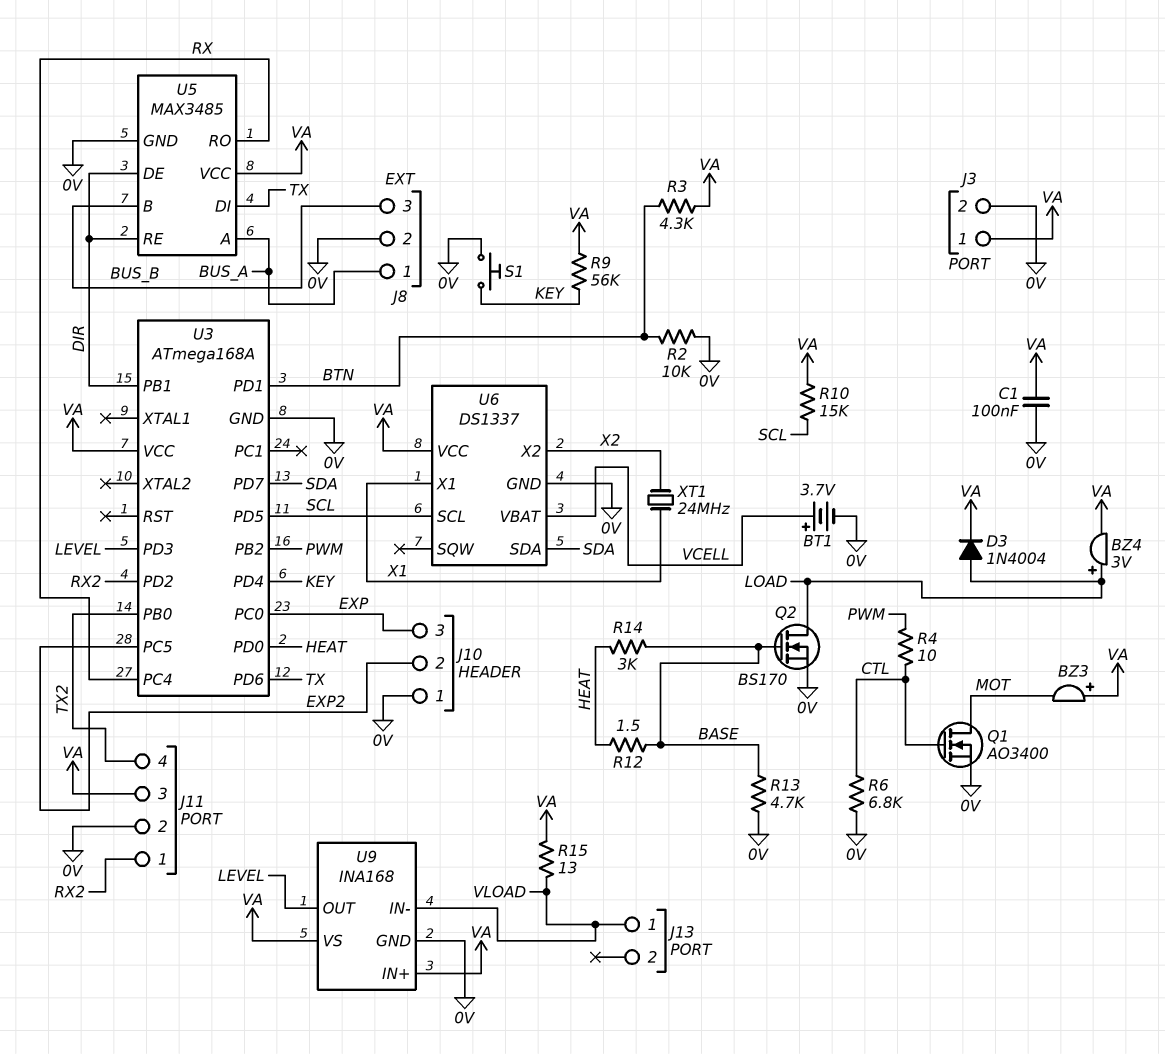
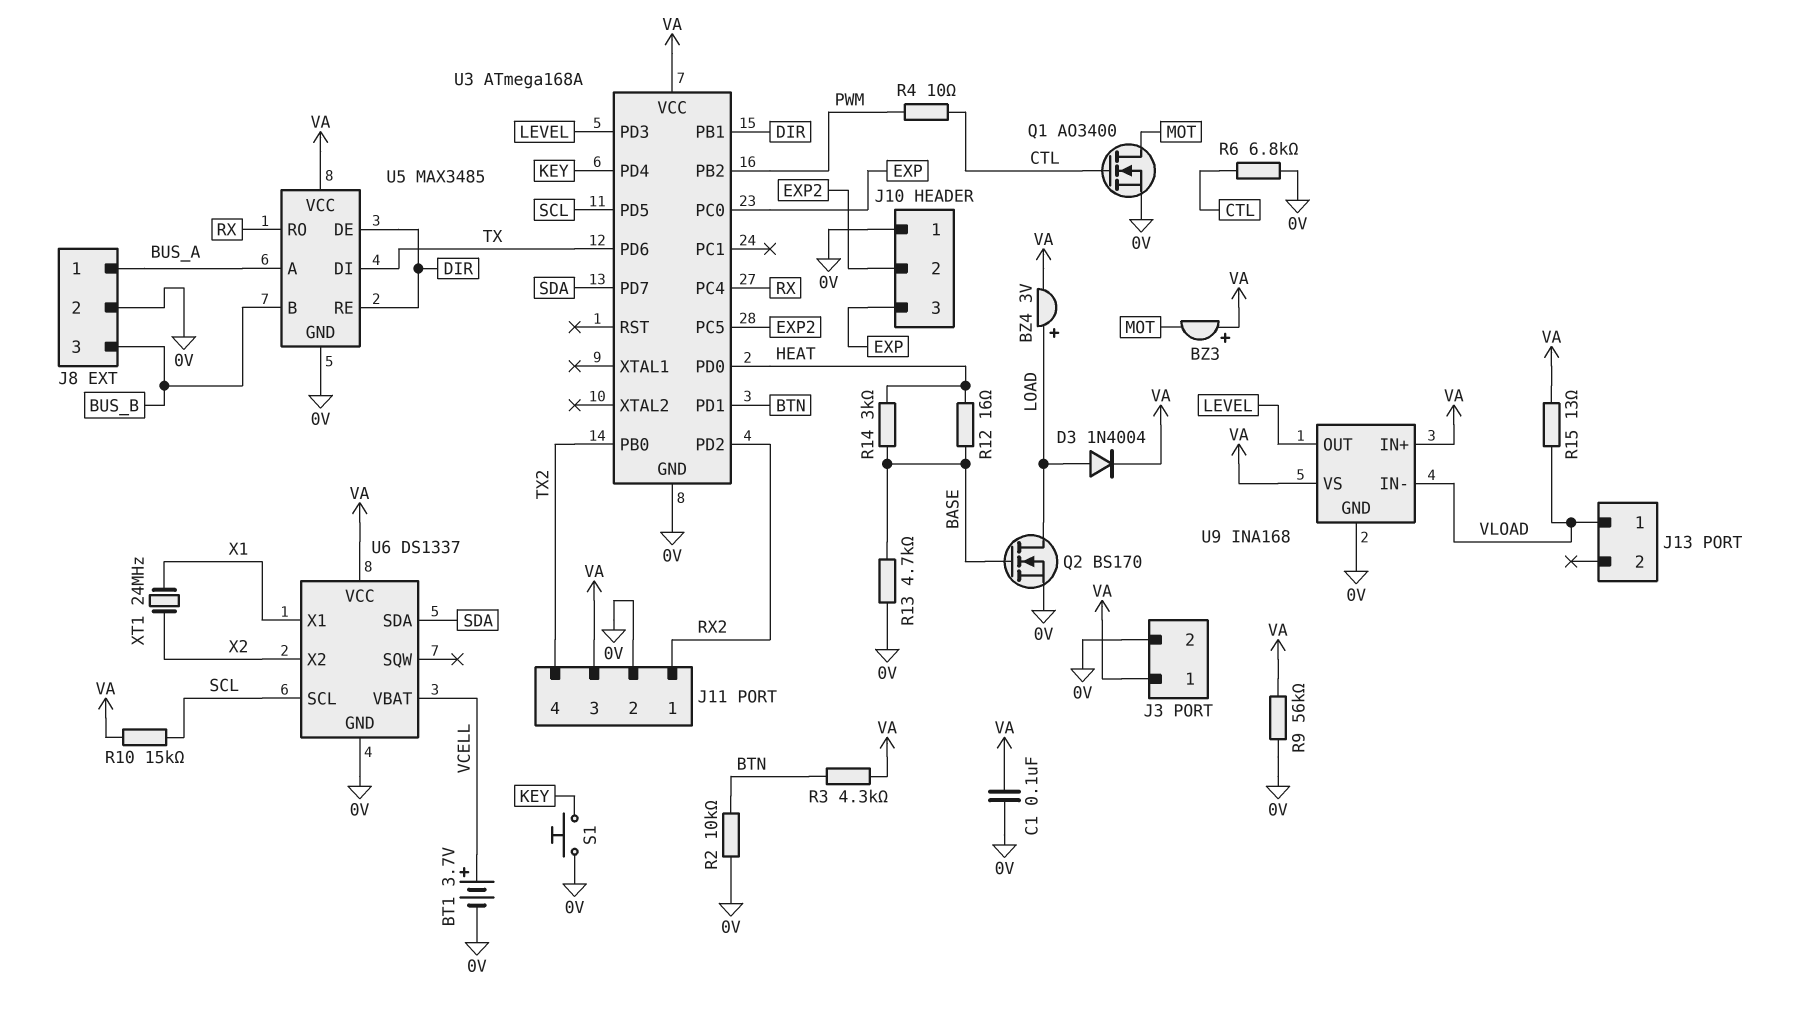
R9: 56k (KEY, VA) -> 56k (0V, VA)
R12: 1.5 (BASE, HEAT) -> 16 (BASE, HEAT)

